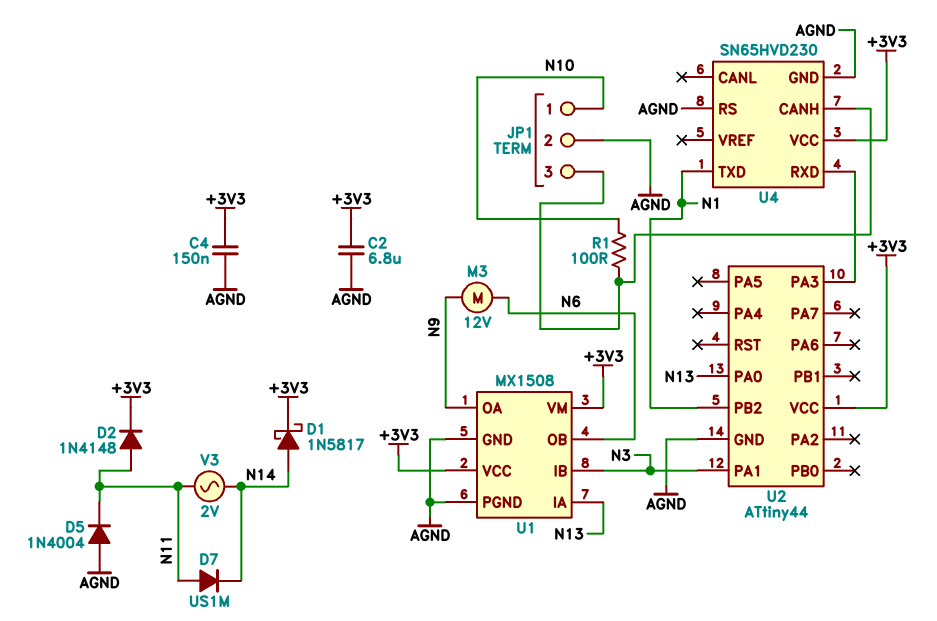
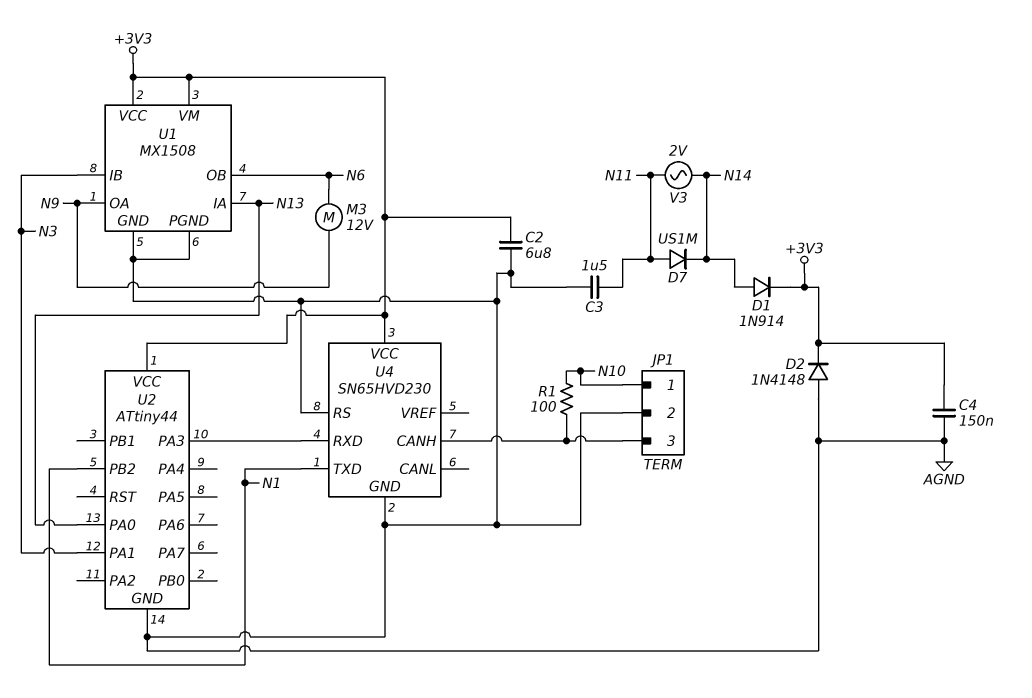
C3: none -> 1.5uF (AGND, N11)
D1: schottky 1N5817 (A N14, K +3V3) -> diode 1N914 (A N14, K +3V3)
D2: diode 1N4148 (A N11, K +3V3) -> diode 1N4148 (A AGND, K +3V3)
D5: diode 1N4004 (A AGND, K N11) -> none

